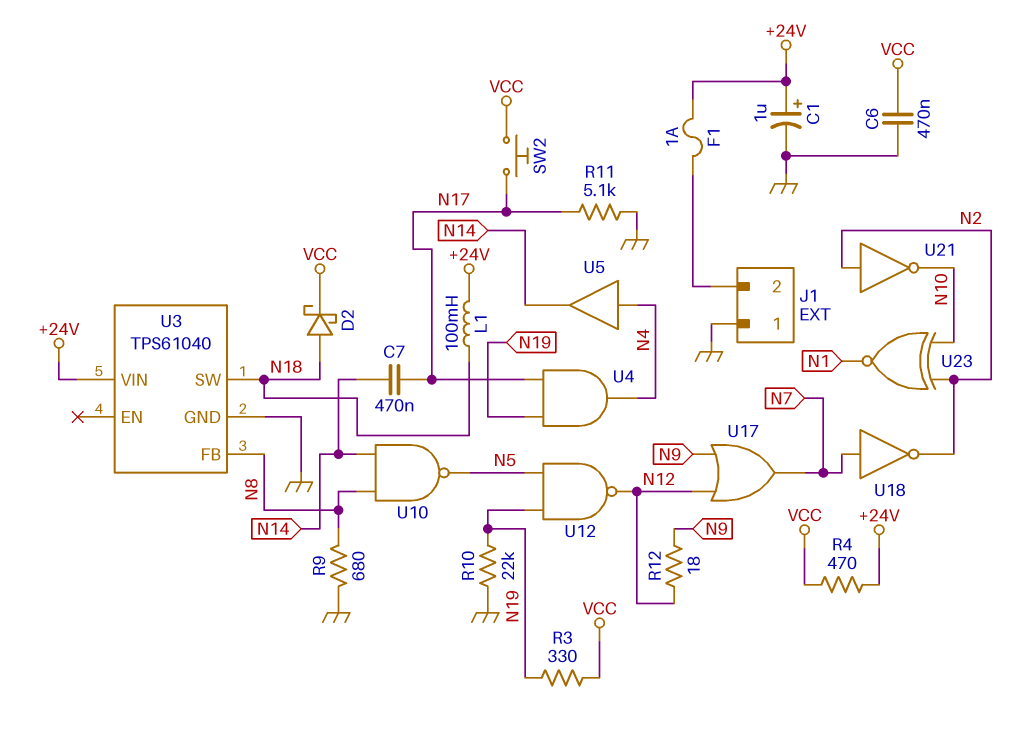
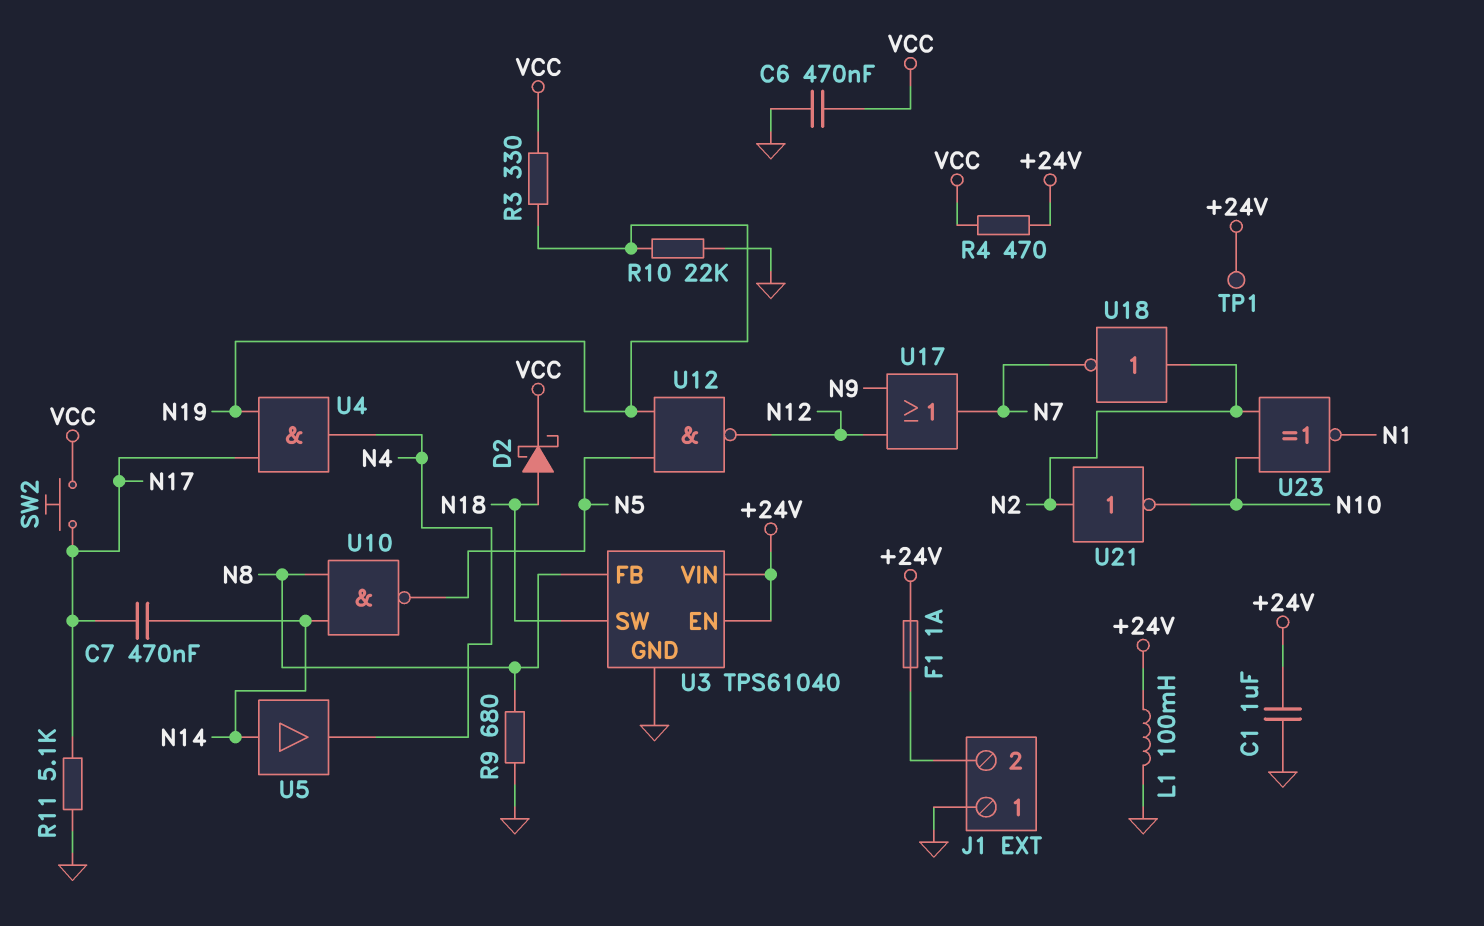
C1: 1uF (plus +24V, minus GND) -> 1uF (+24V, GND)
L1: 100mH (+24V, N18) -> 100mH (+24V, GND)
R12: 18 (N9, N12) -> none
TP1: none -> test point (+24V)
U3 pin EN: none -> +24V
U5: buffer (in N4, out N14) -> buffer (in N14, out N4)
U18: NOT (in N7, out N2) -> NOT (in N2, out N7)

